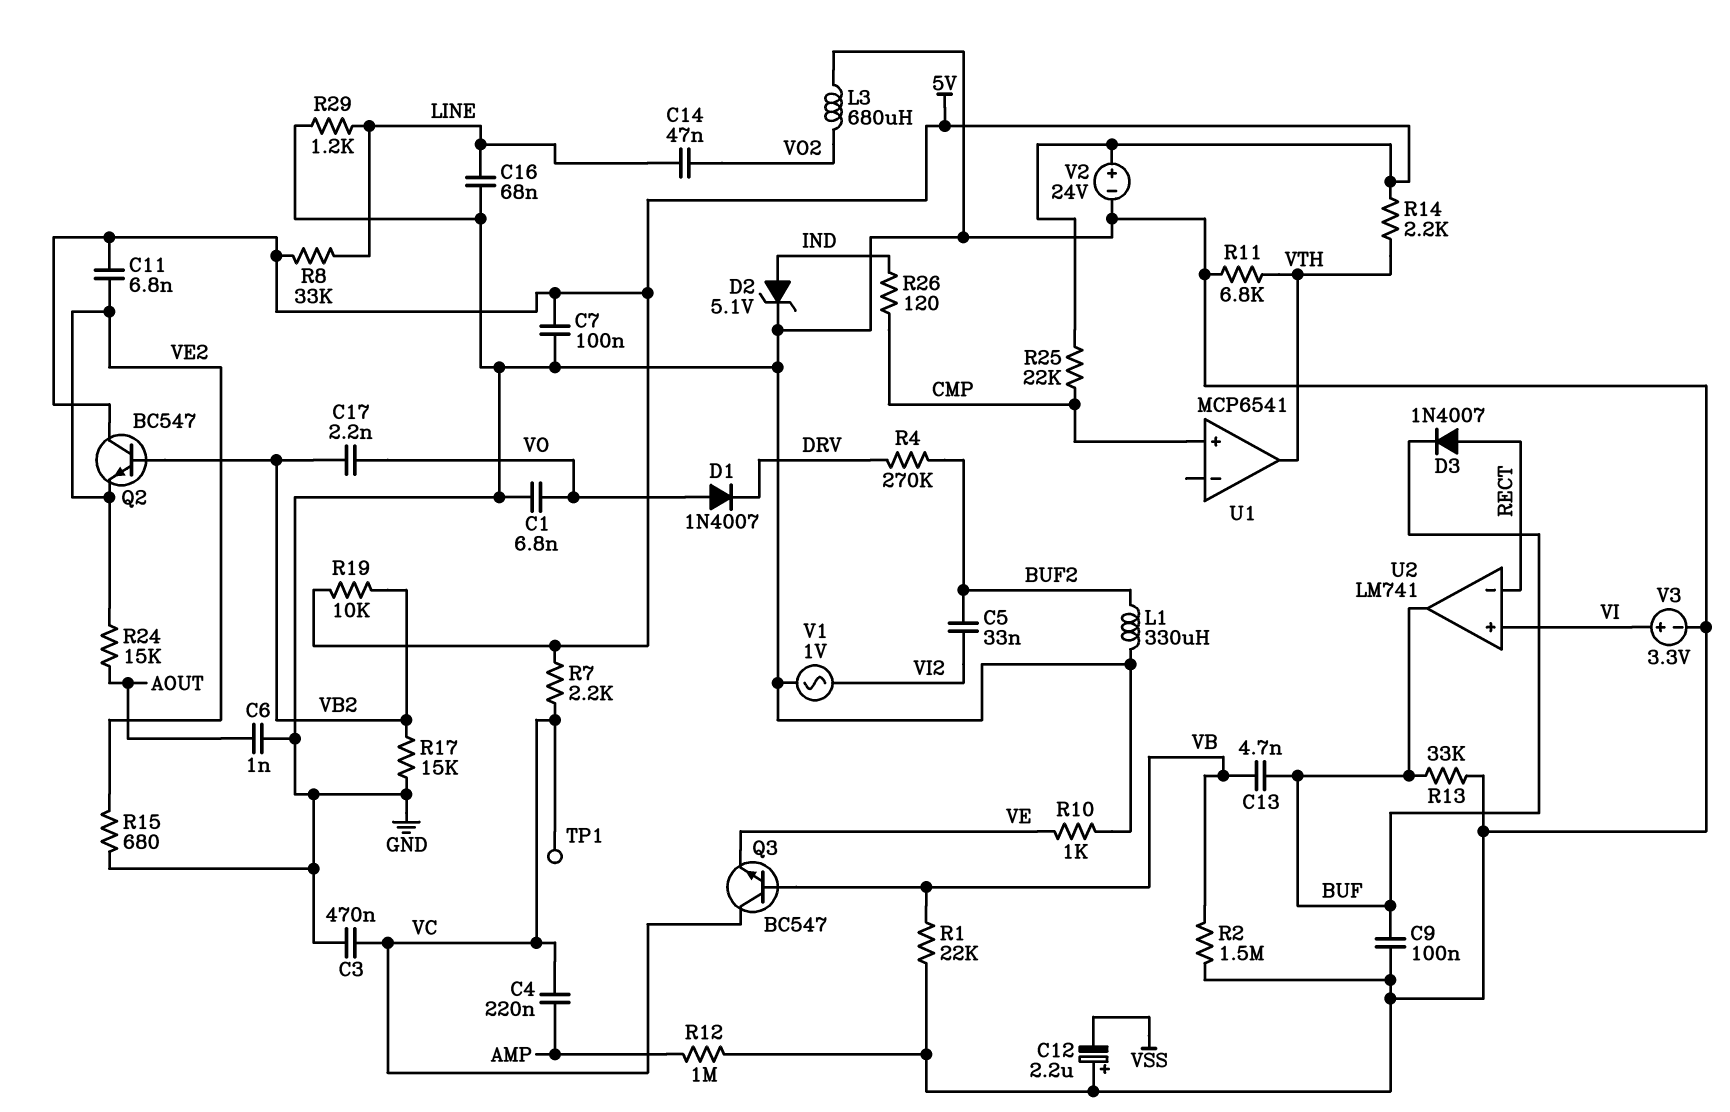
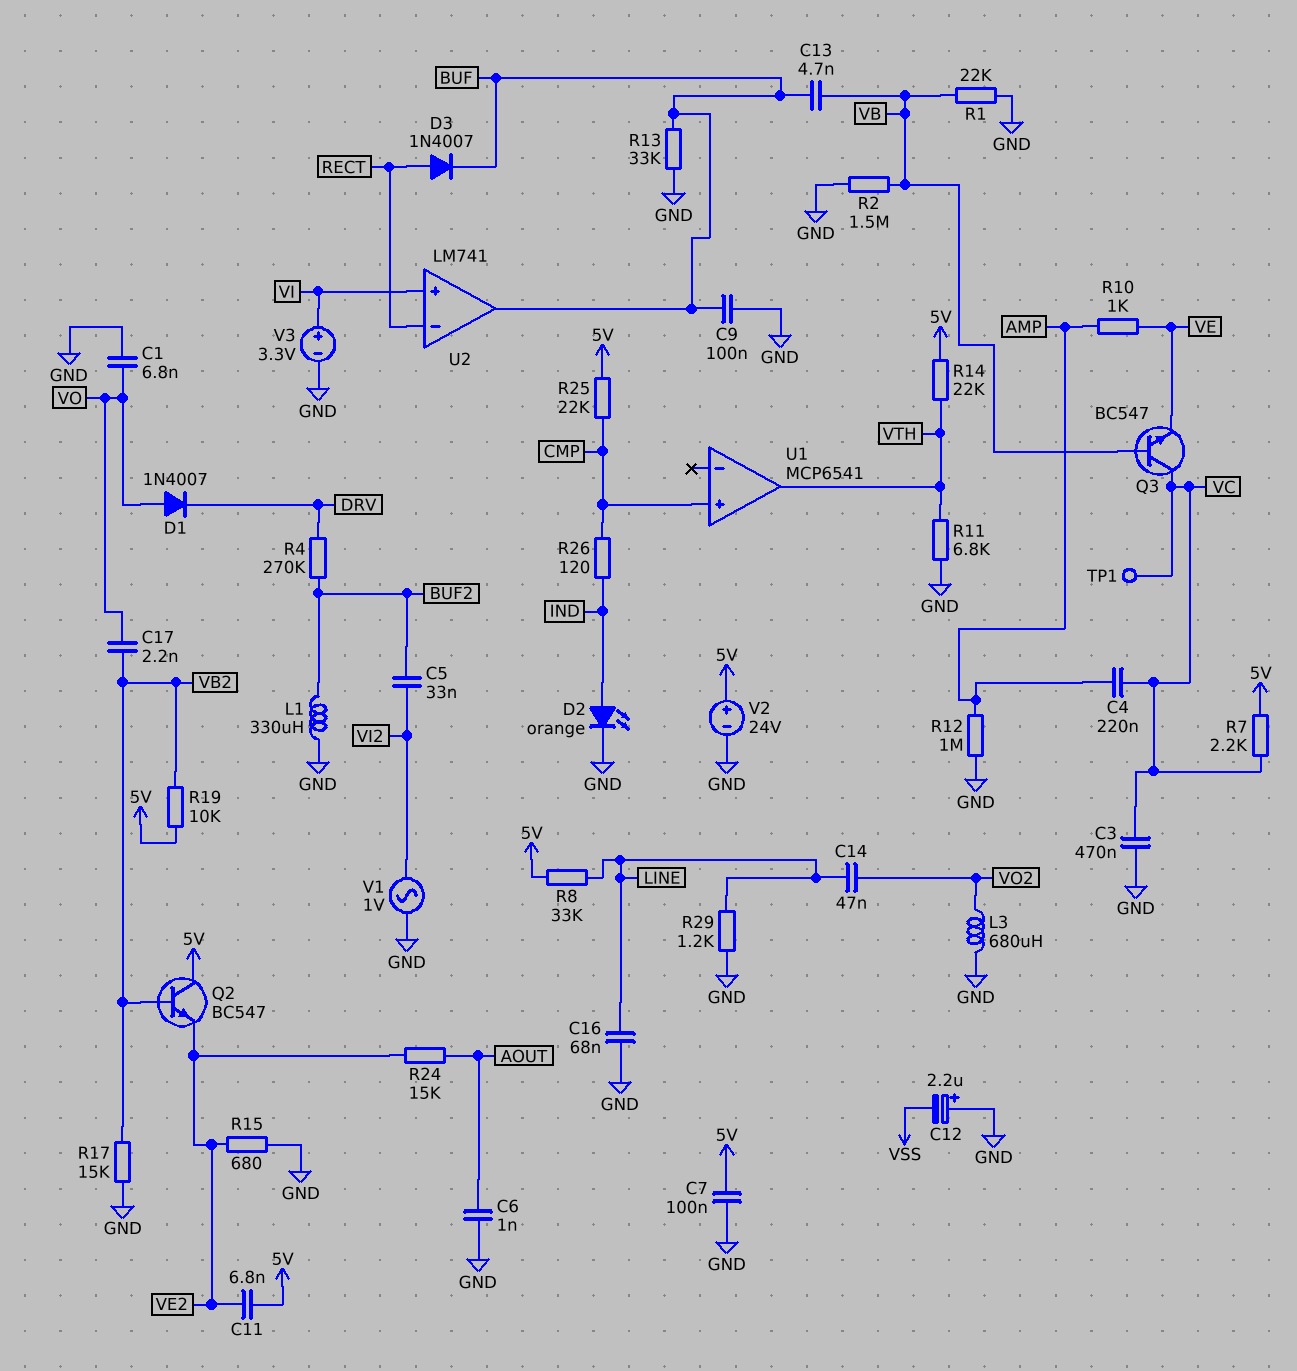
D2: zener 5.1V (A IND, K GND) -> LED orange (A IND, K GND)
R10: 1k (GND, VE) -> 1k (AMP, VE)
R14: 2.2k (5V, VTH) -> 22k (5V, VTH)

